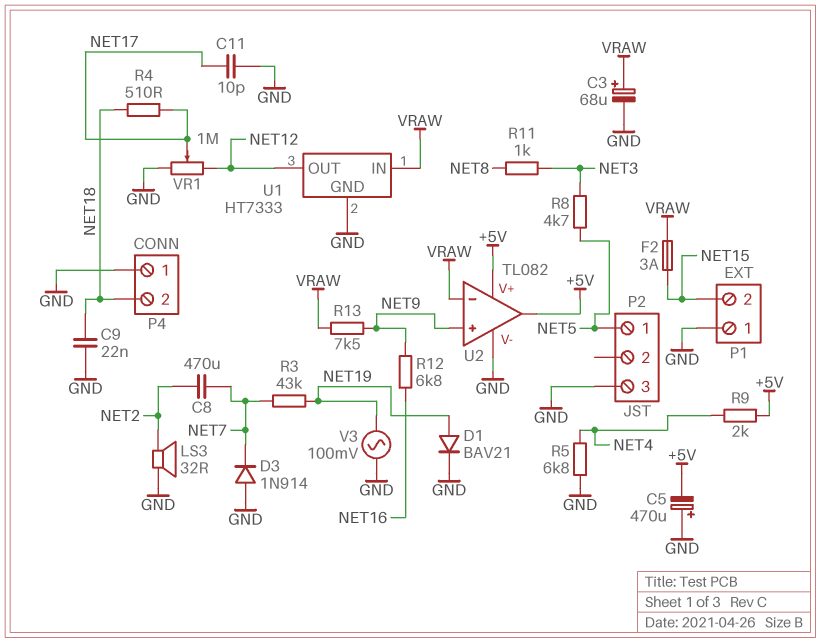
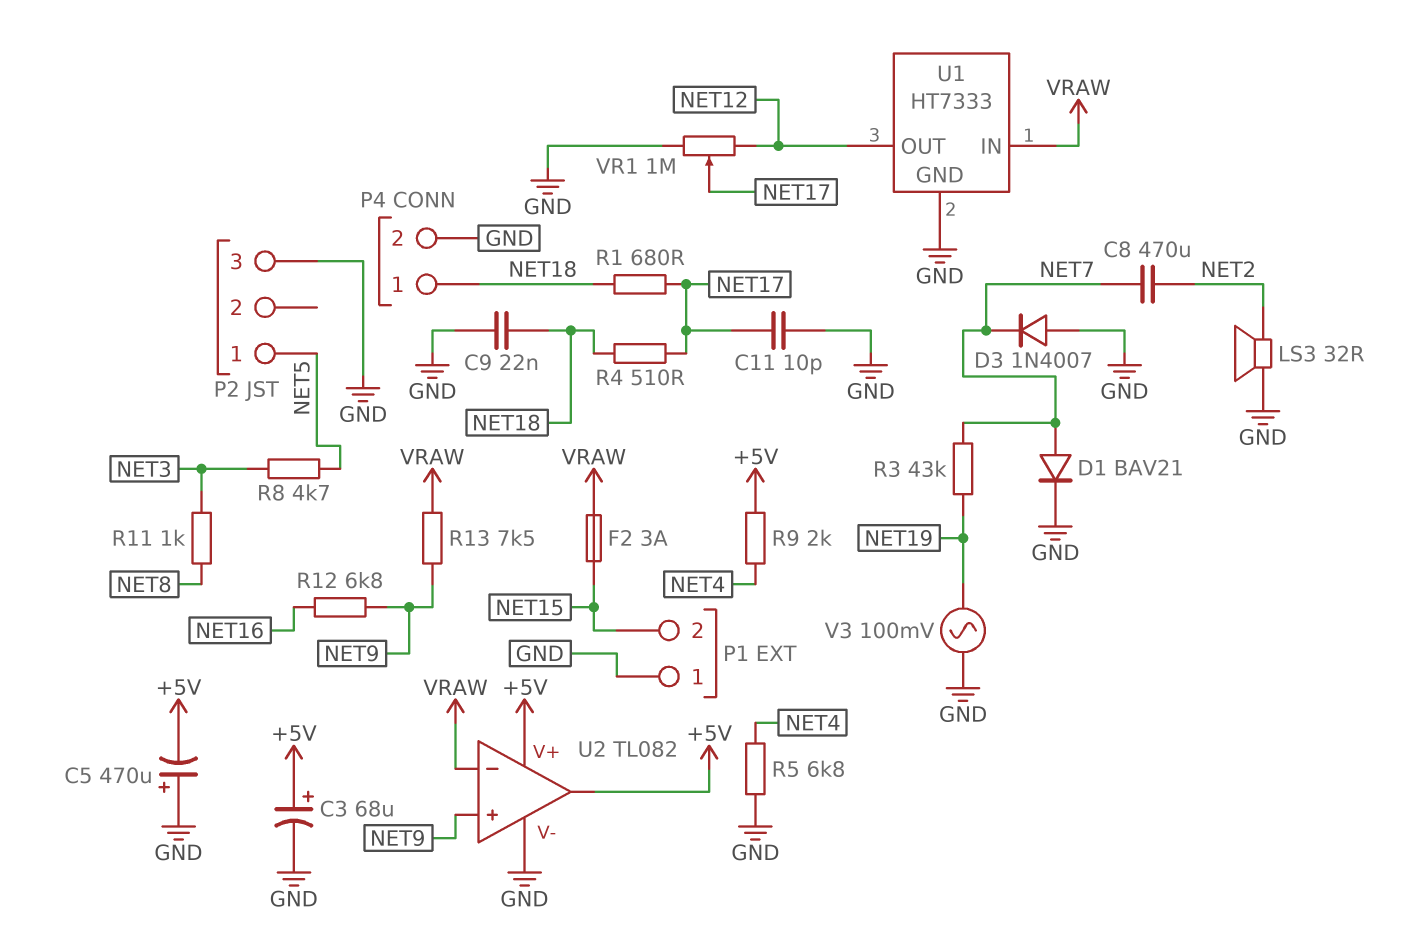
C3: 68uF (plus VRAW, minus GND) -> 68uF (plus +5V, minus GND)
D1: diode BAV21 (A NET19, K GND) -> diode BAV21 (A NET7, K GND)
D3: diode 1N914 (A GND, K NET7) -> diode 1N4007 (A GND, K NET7)
P4 pin 1: GND -> NET18
P4 pin 2: NET18 -> GND
R1: none -> 680 (NET17, NET18)

